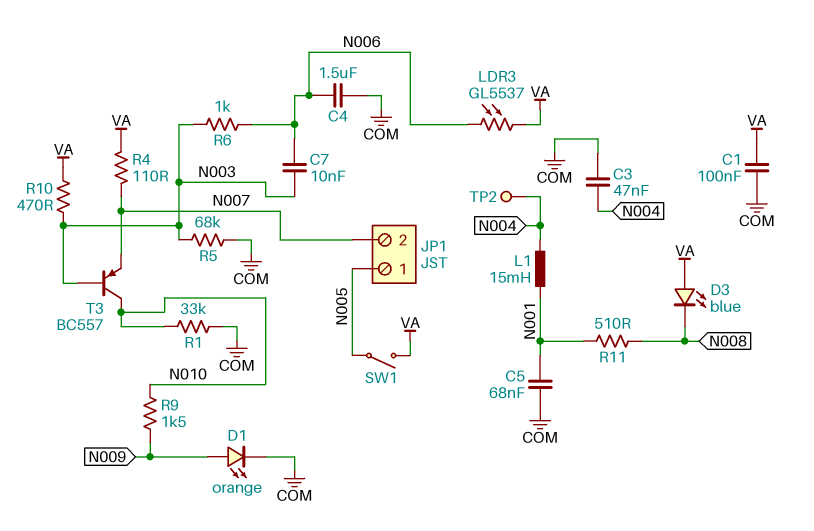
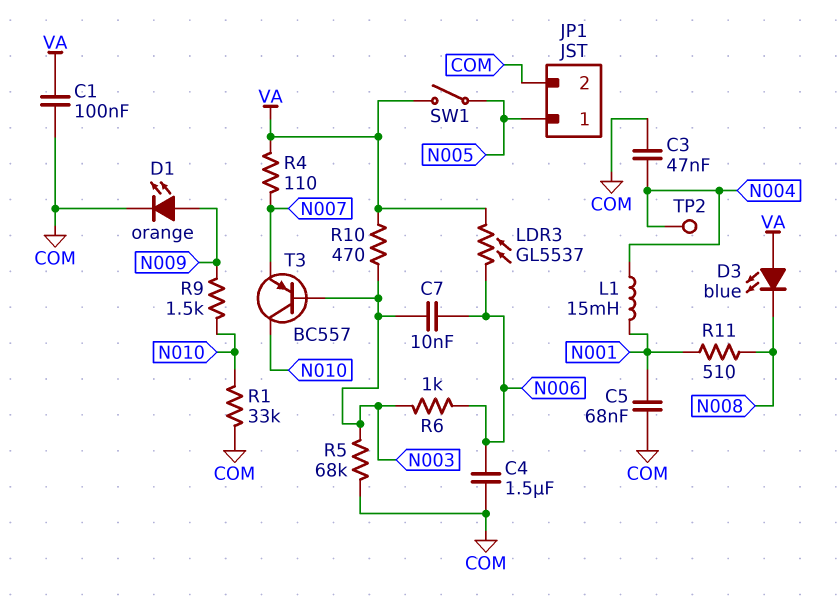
JP1 pin 2: N007 -> COM

